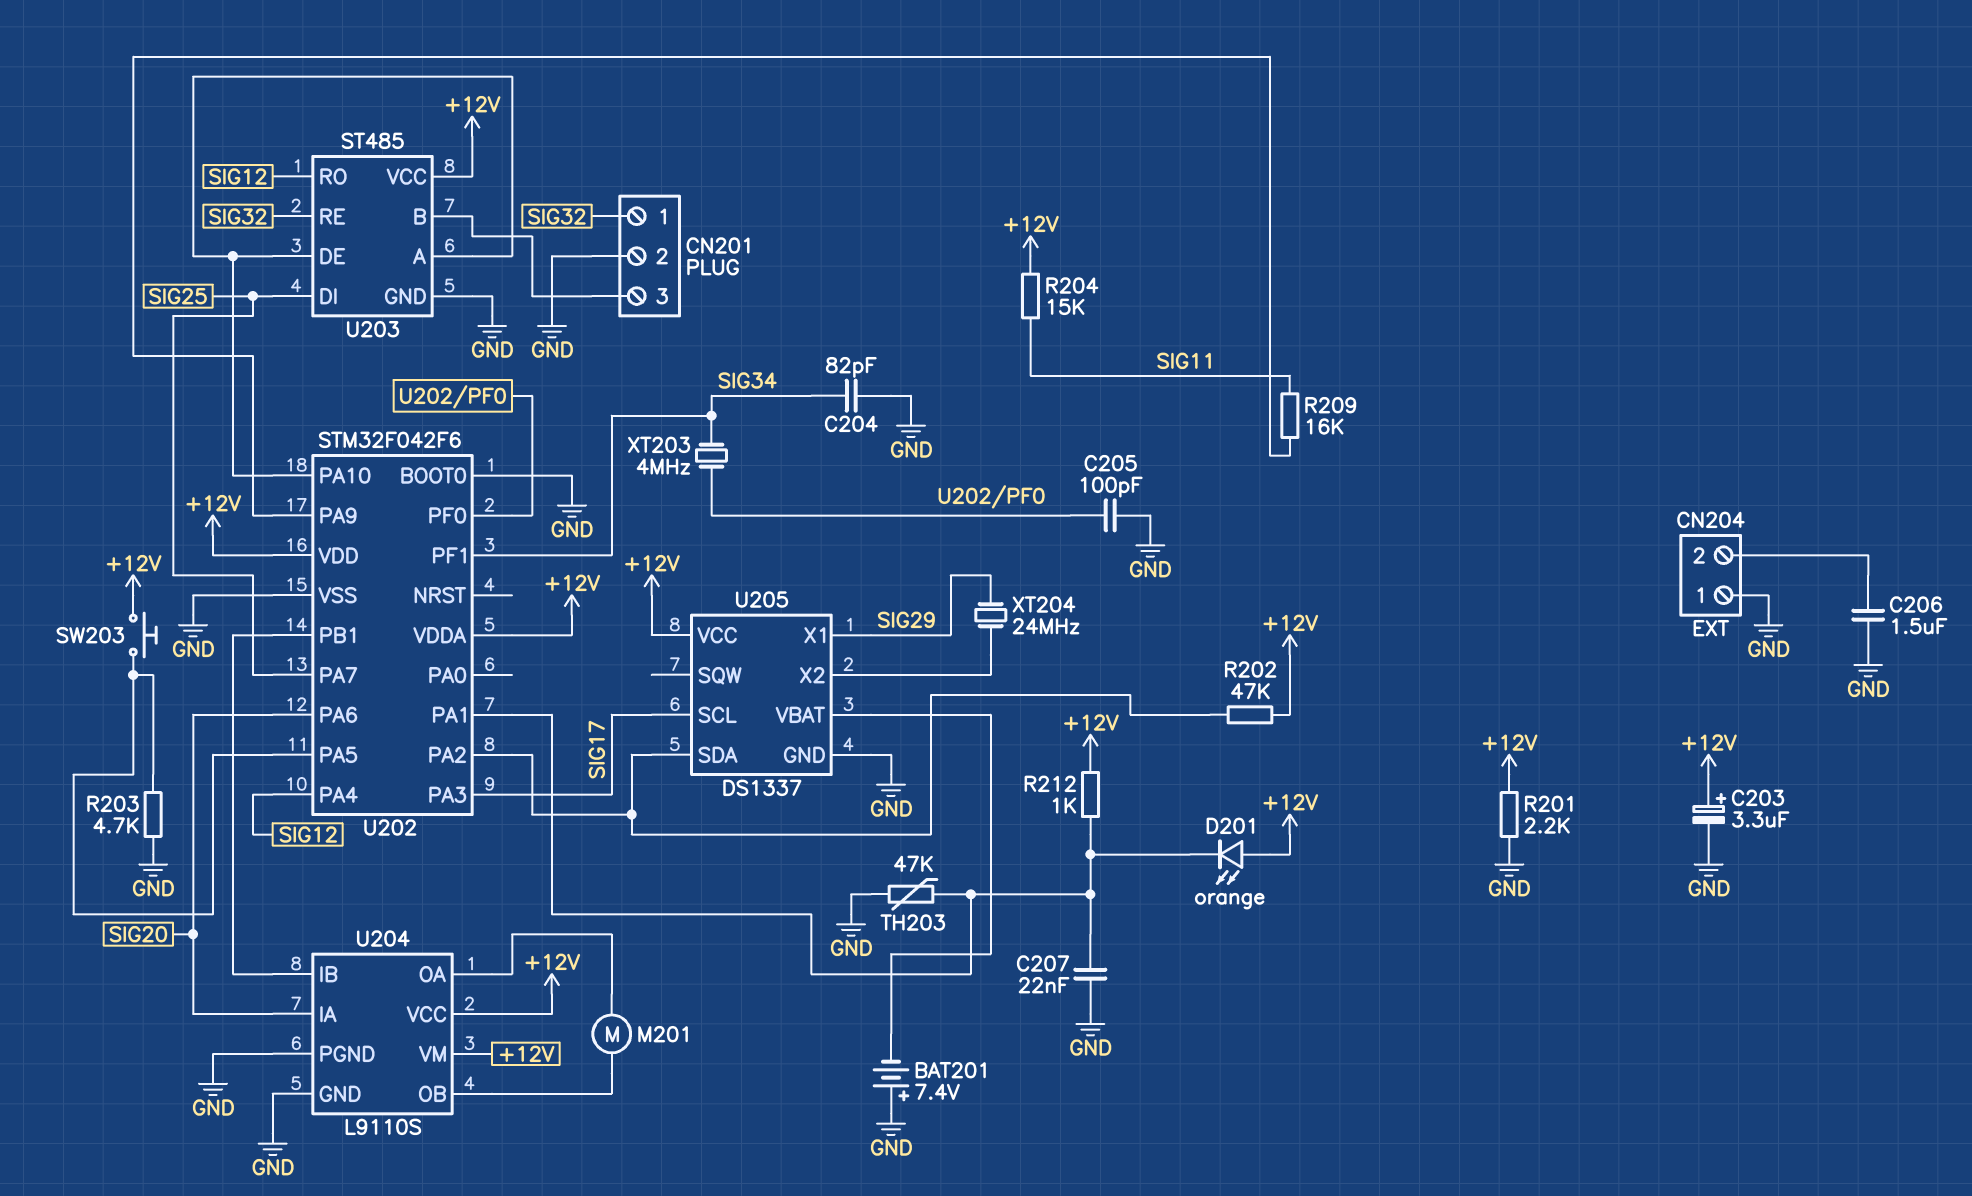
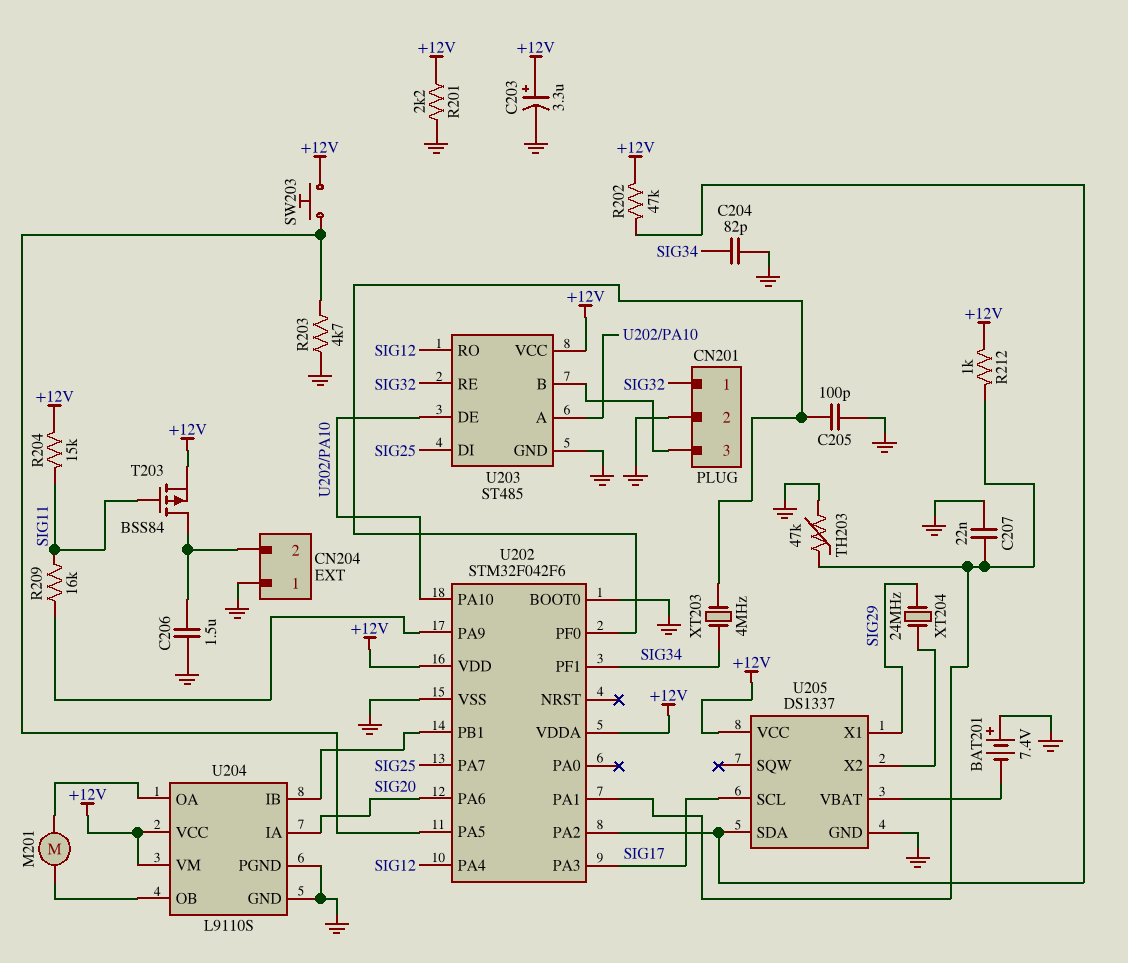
D201: LED orange (A +12V, K U202/PA1) -> none
T203: none -> PMOS BSS84 (G SIG11, D CN204/2, S +12V)

